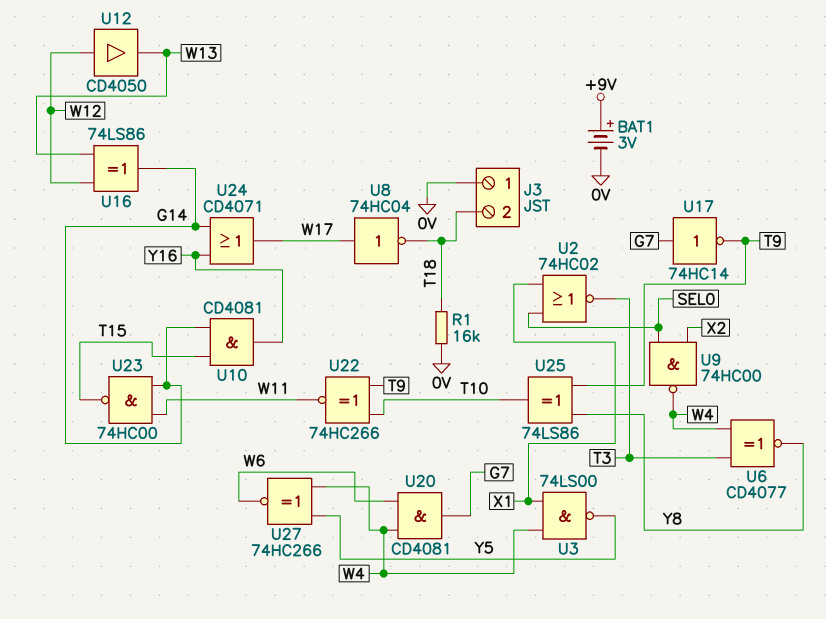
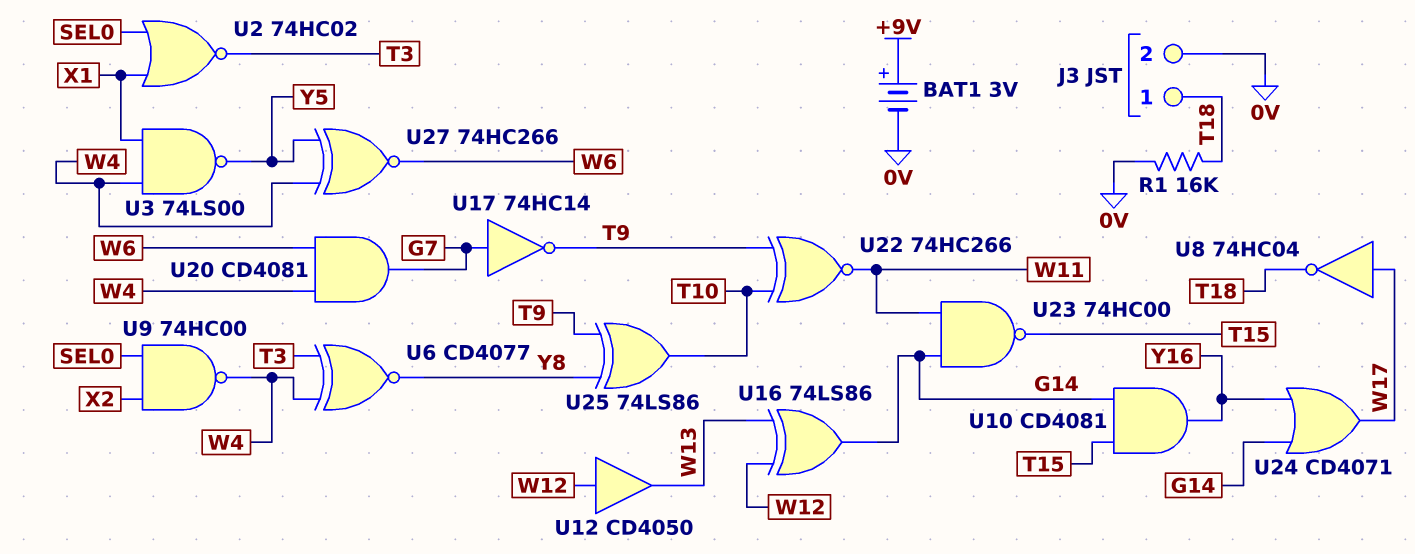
J3 pin 1: 0V -> T18
J3 pin 2: T18 -> 0V

